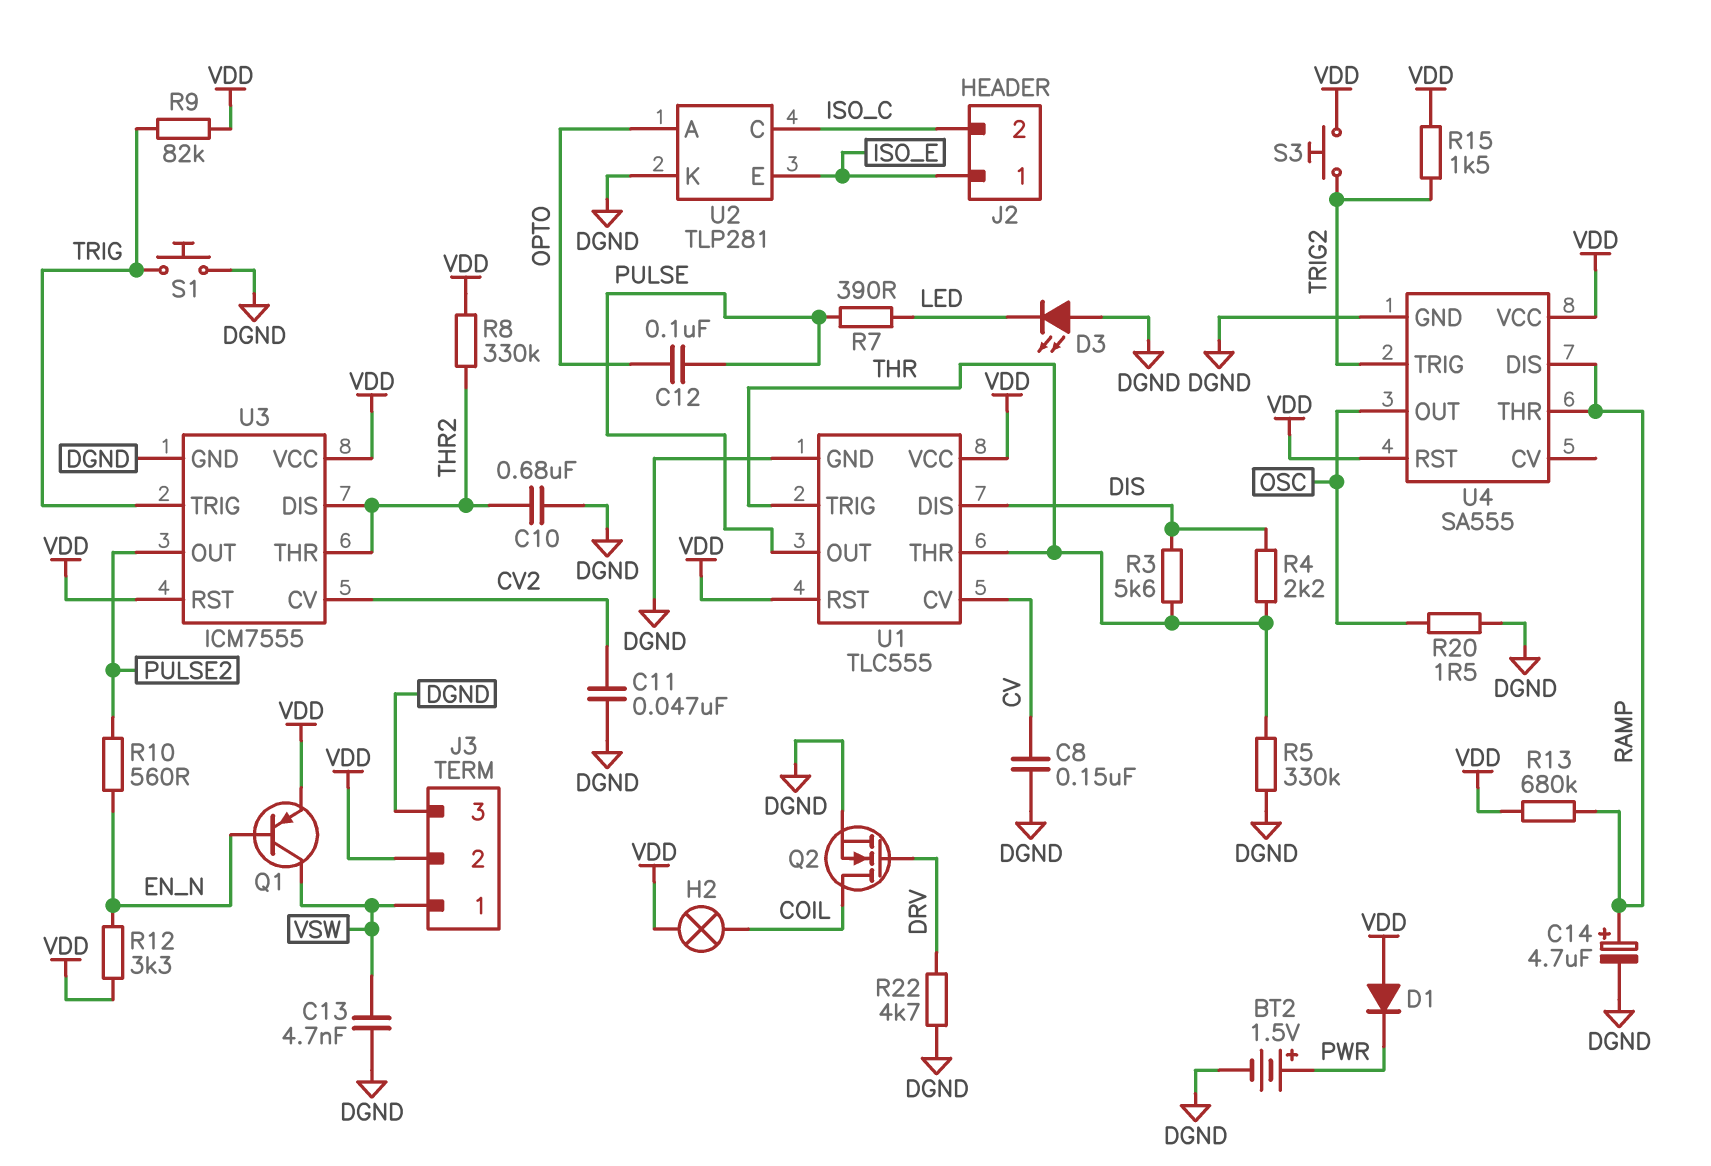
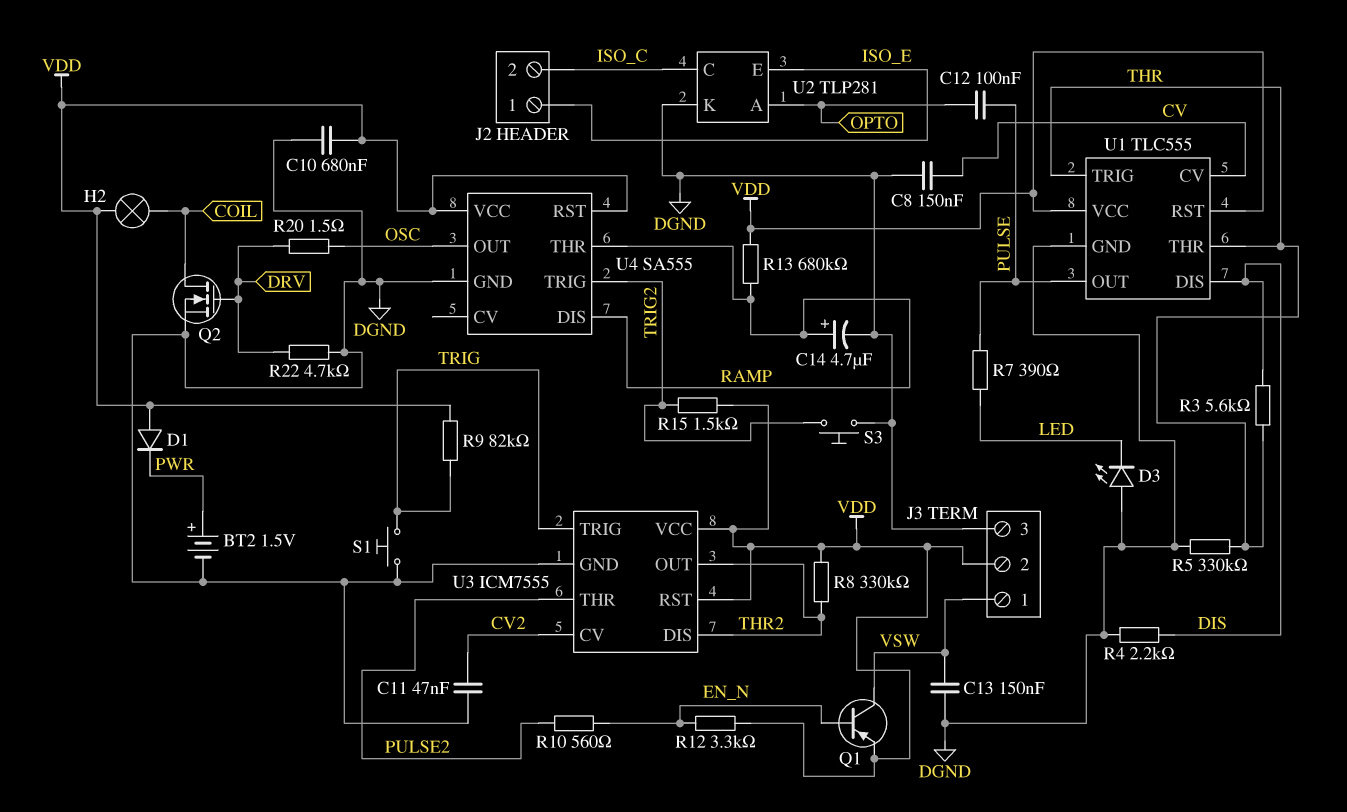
C10: 680nF (DGND, THR2) -> 680nF (DGND, VDD)
C13: 4.7nF (DGND, VSW) -> 150nF (DGND, VSW)
R4: 2.2k (DIS, THR) -> 2.2k (DGND, DIS)
R20: 1.5 (DGND, OSC) -> 1.5 (DRV, OSC)
S3: button (TRIG2, VDD) -> button (DGND, TRIG2)
U3 pin OUT: PULSE2 -> THR2
U3 pin THR: THR2 -> PULSE2

